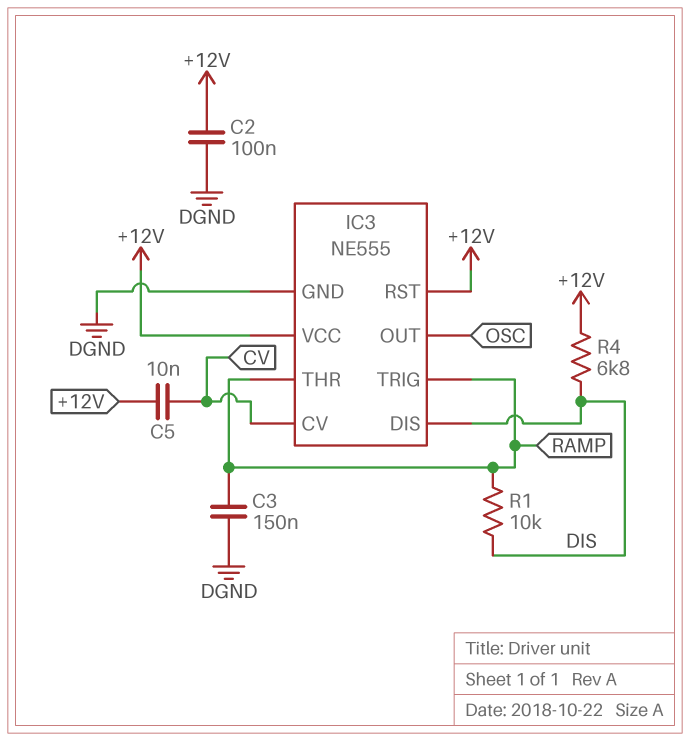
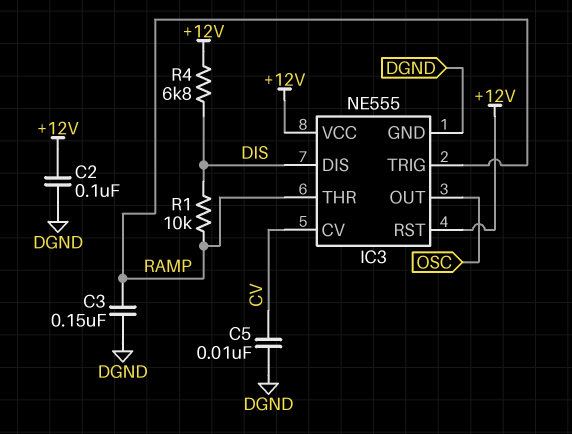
C5: 10nF (+12V, CV) -> 10nF (CV, DGND)

